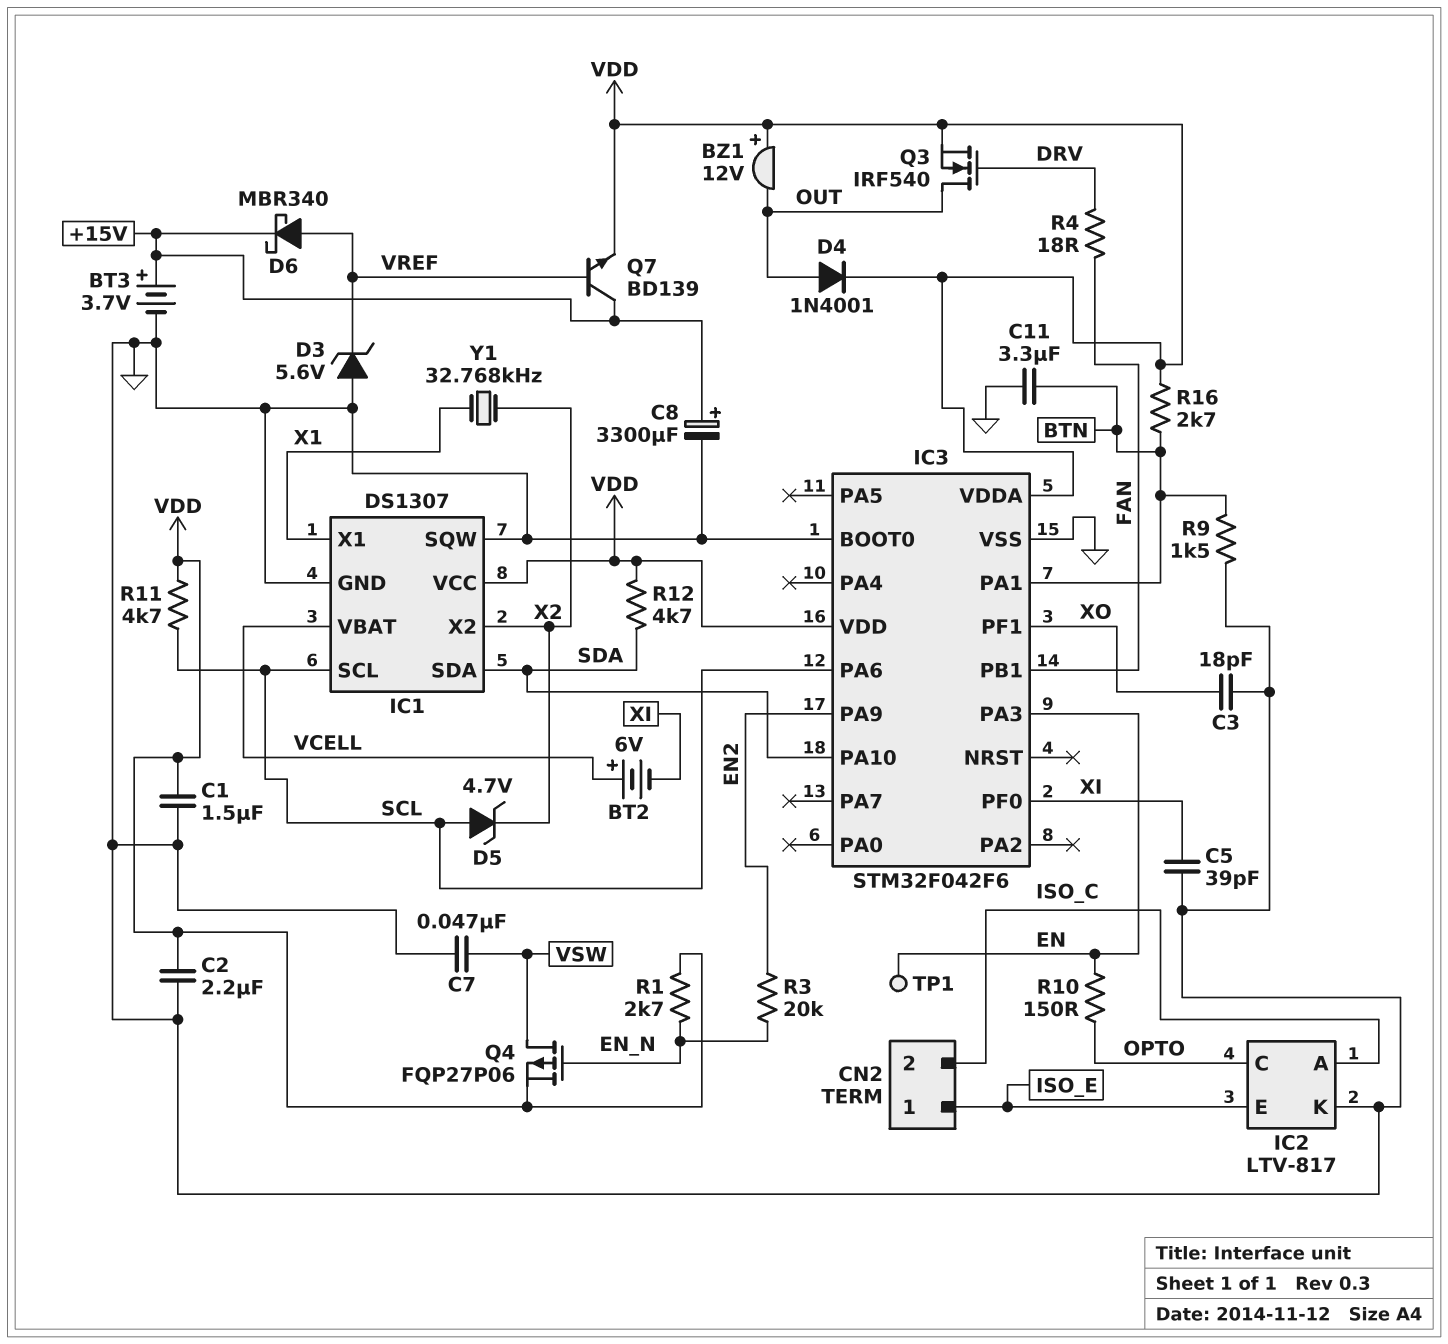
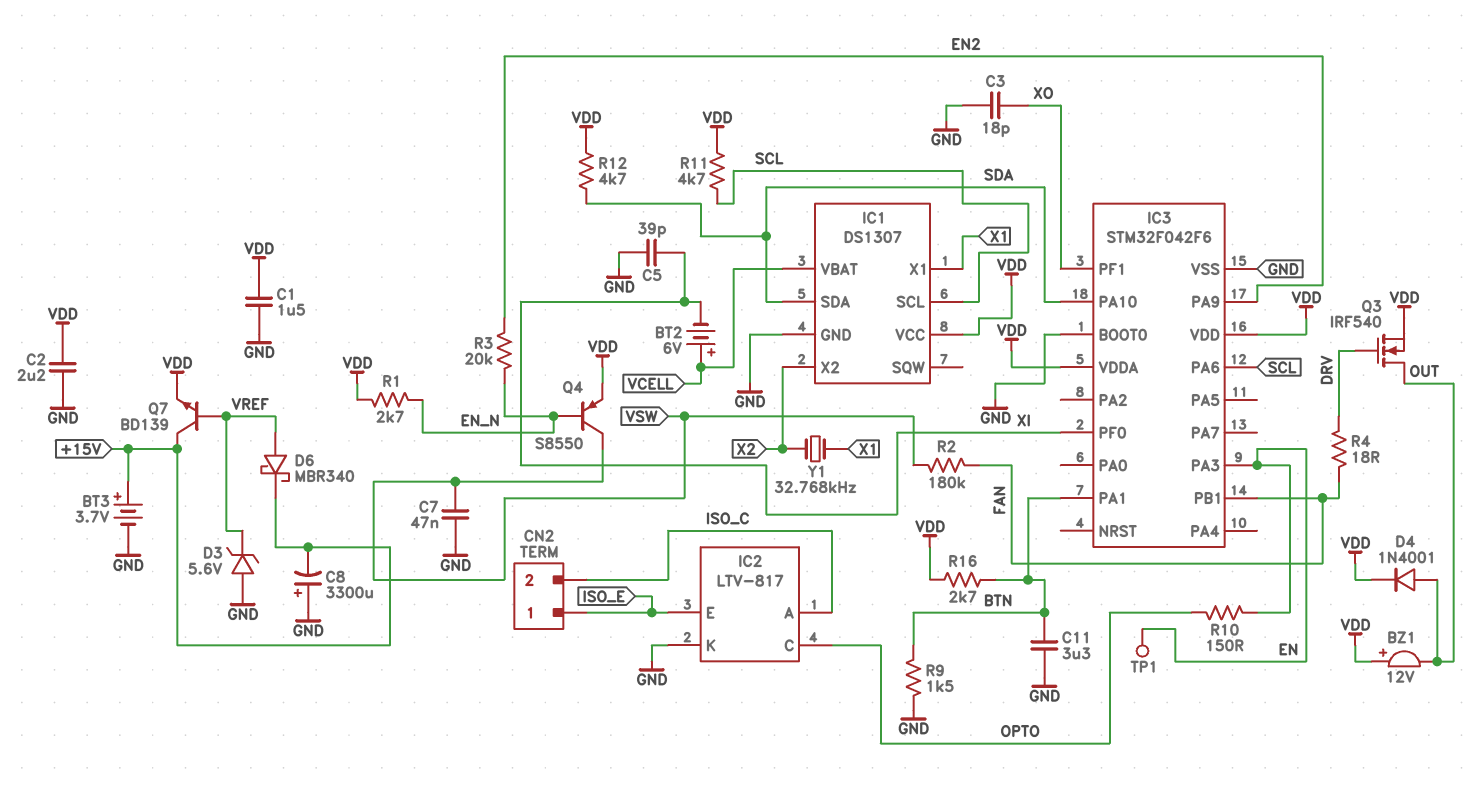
C8: 3300uF (plus +15V, minus GND) -> 3300uF (plus GND, minus +15V)
D5: zener 4.7V (A SCL, K X2) -> none
IC1 pin SQW: GND -> none
Q4: PMOS FQP27P06 (G EN_N, D VSW, S VDD) -> PNP S8550 (B EN_N, C VSW, E VDD)
R2: none -> 180k (FAN, VSW)

